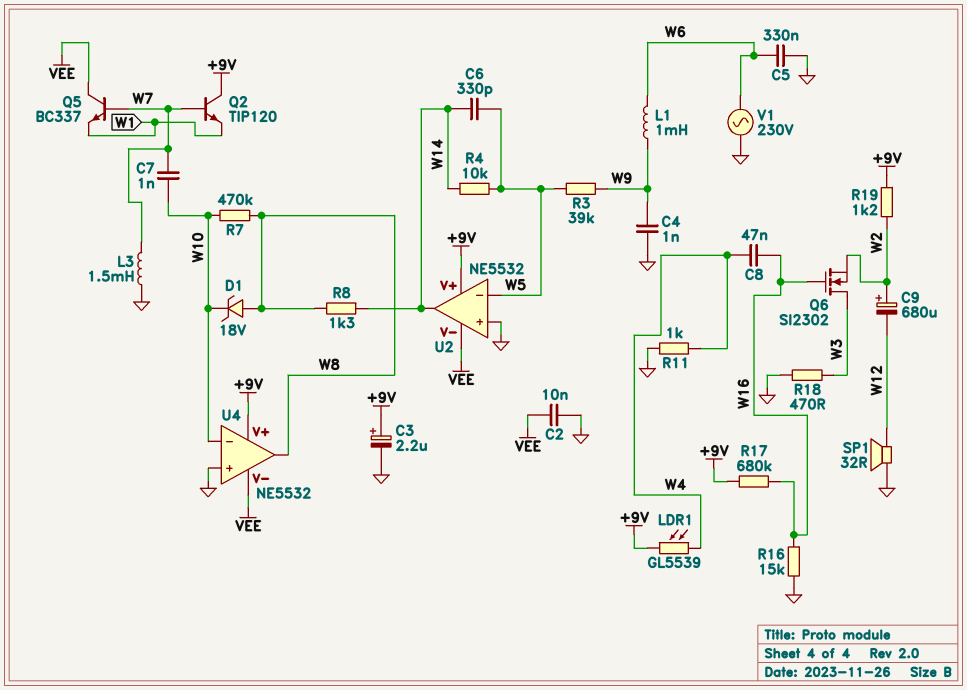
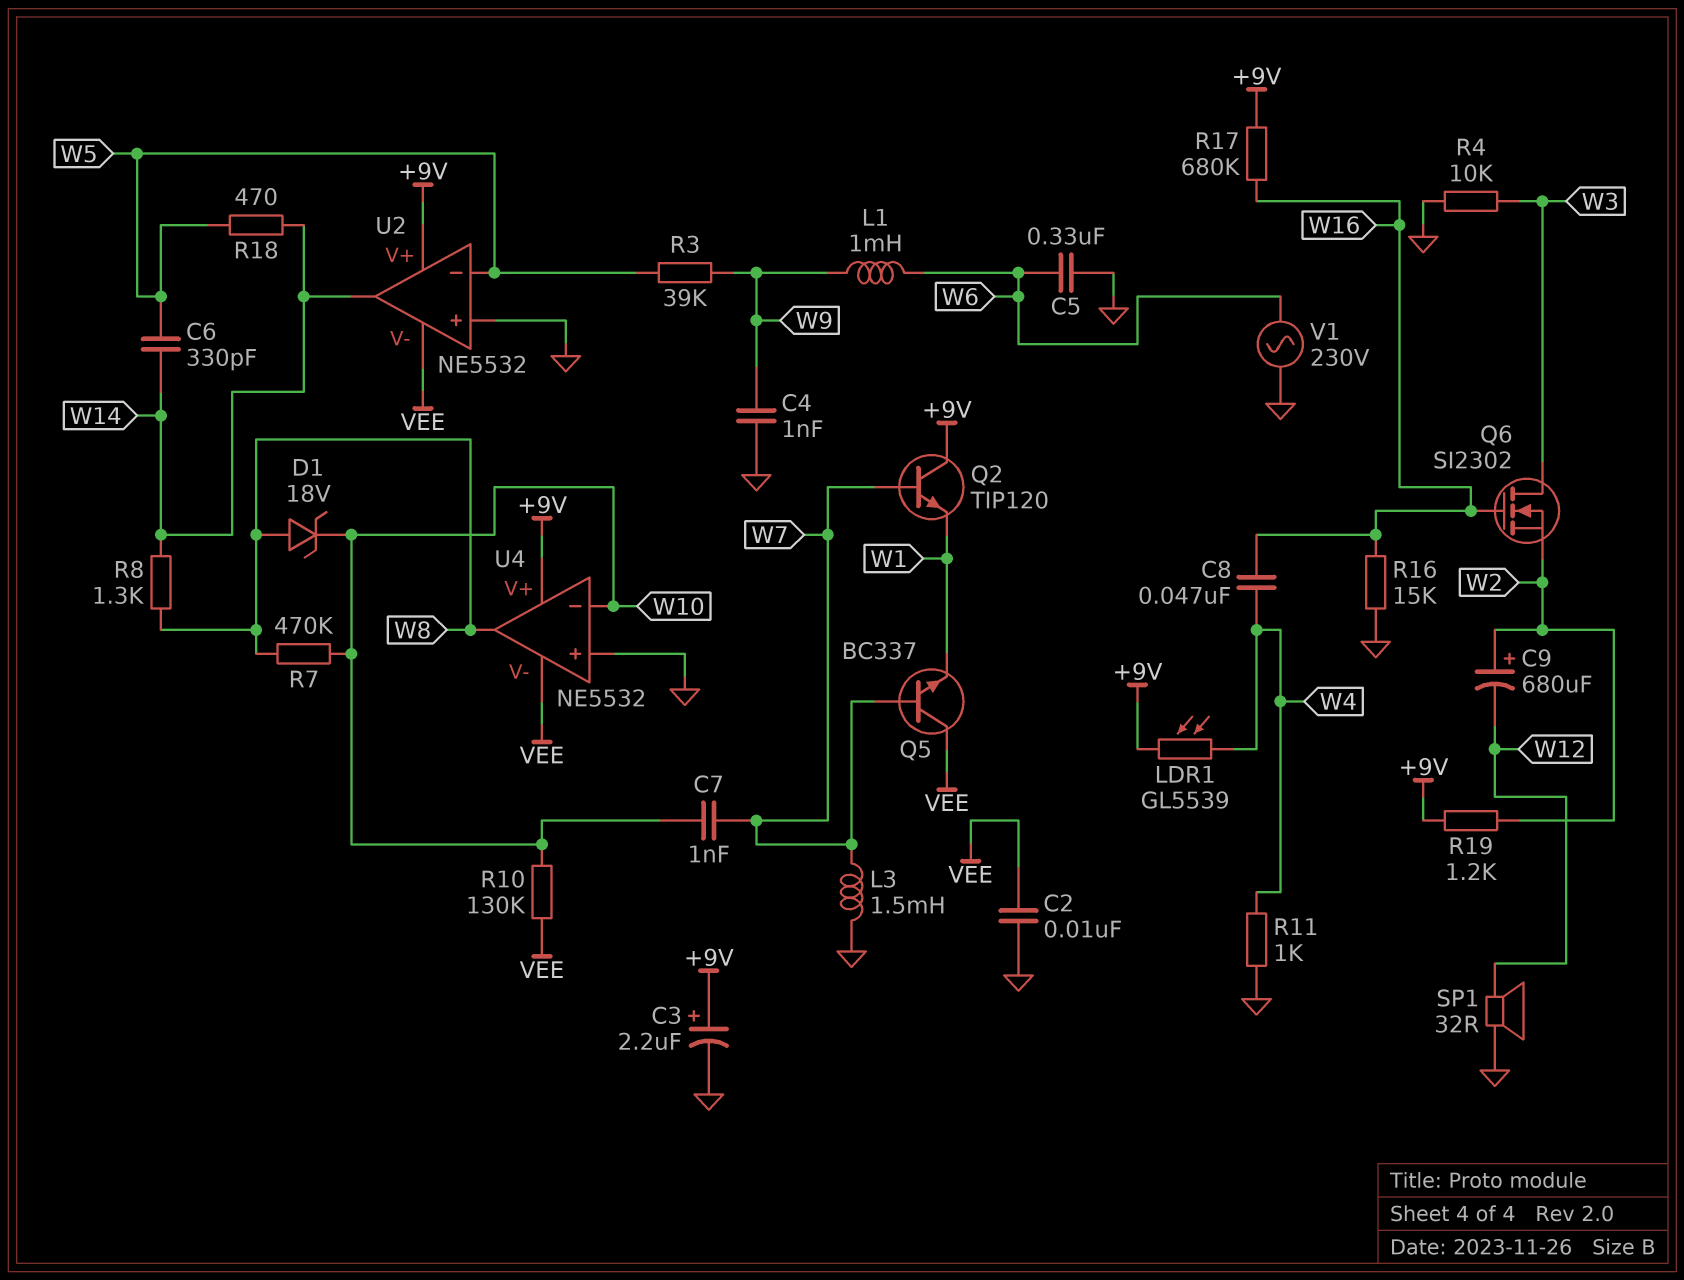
R4: 10k (W5, W14) -> 10k (GND, W3)
R10: none -> 130k (VEE, W10)
R18: 470 (GND, W3) -> 470 (W5, W14)

